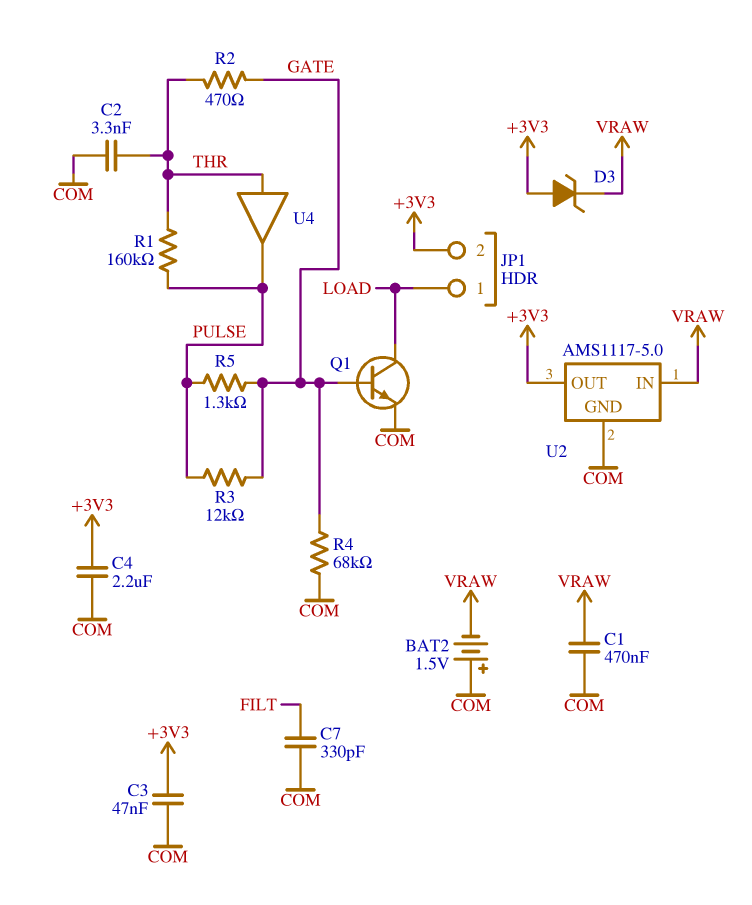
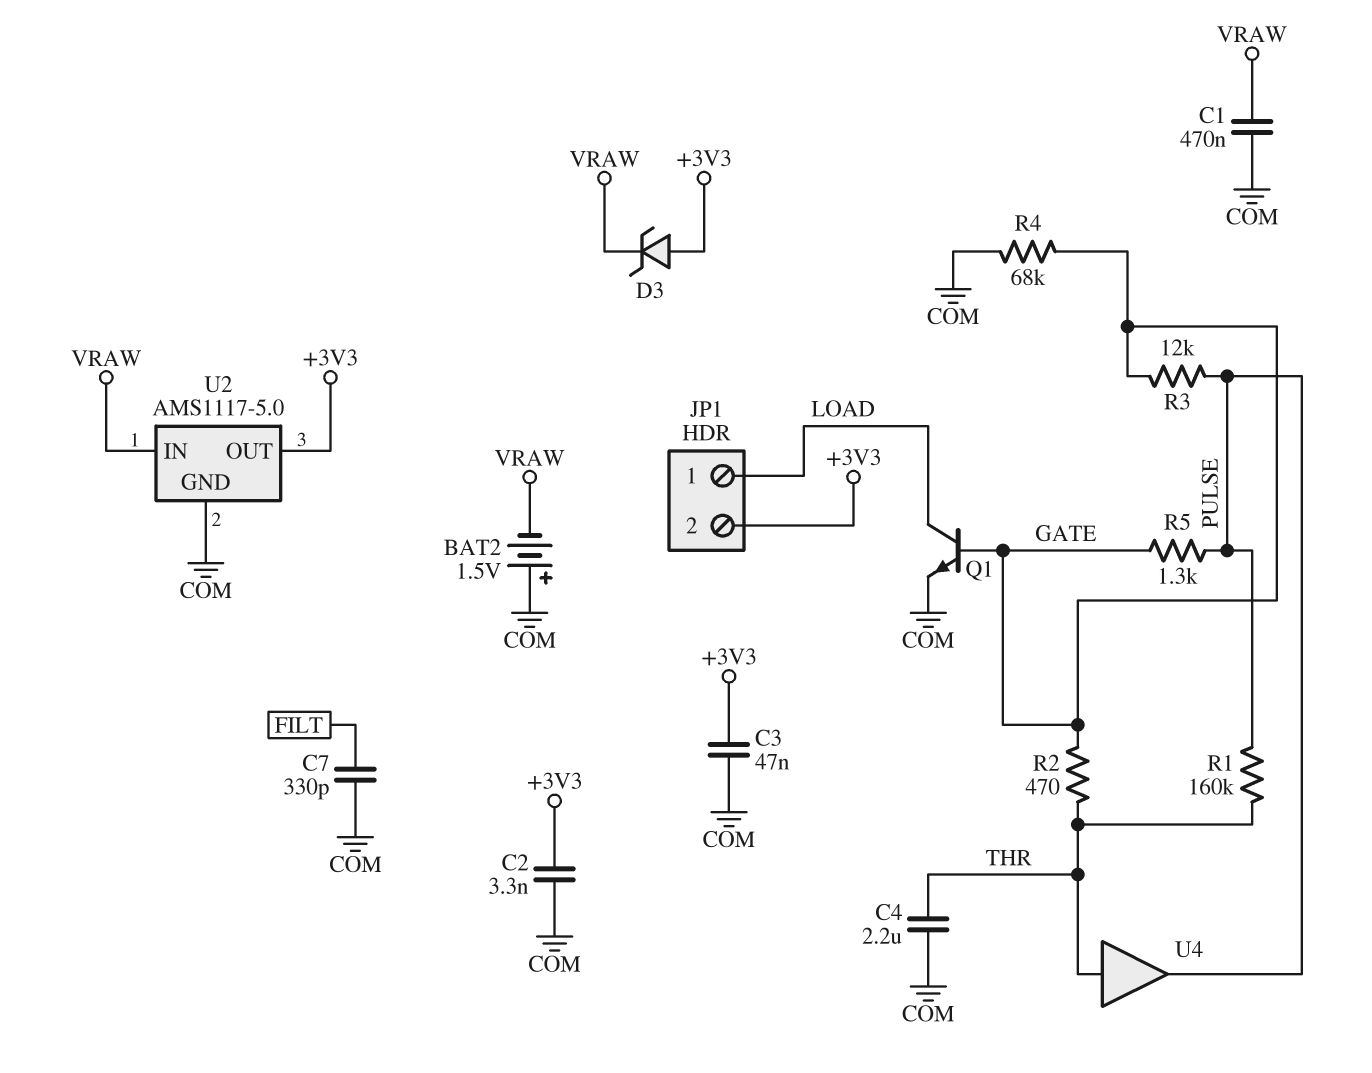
C2: 3.3nF (COM, THR) -> 3.3nF (+3V3, COM)
C4: 2.2uF (+3V3, COM) -> 2.2uF (COM, THR)

